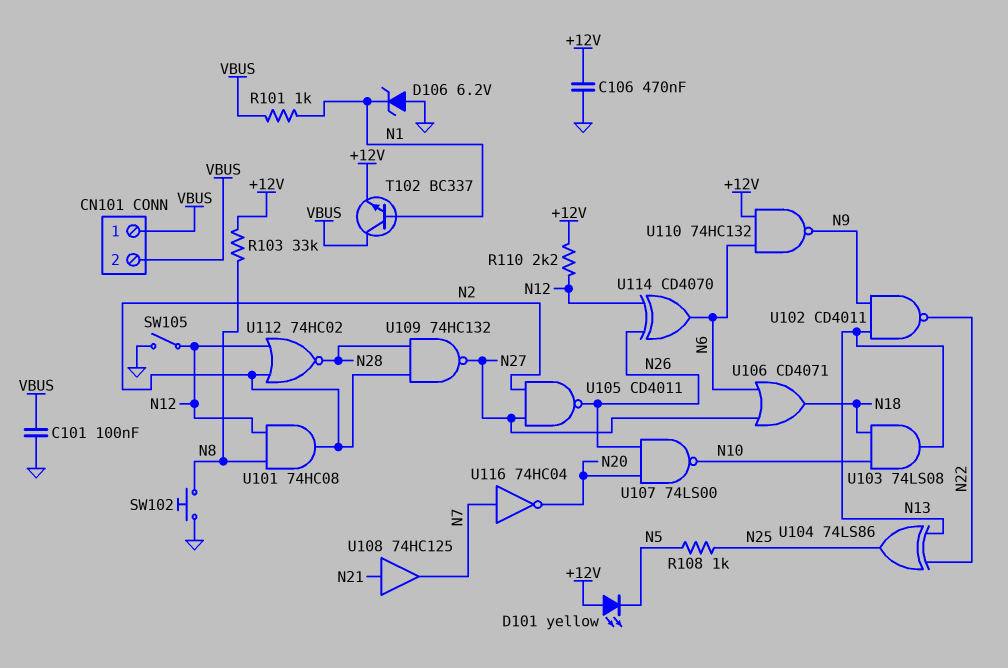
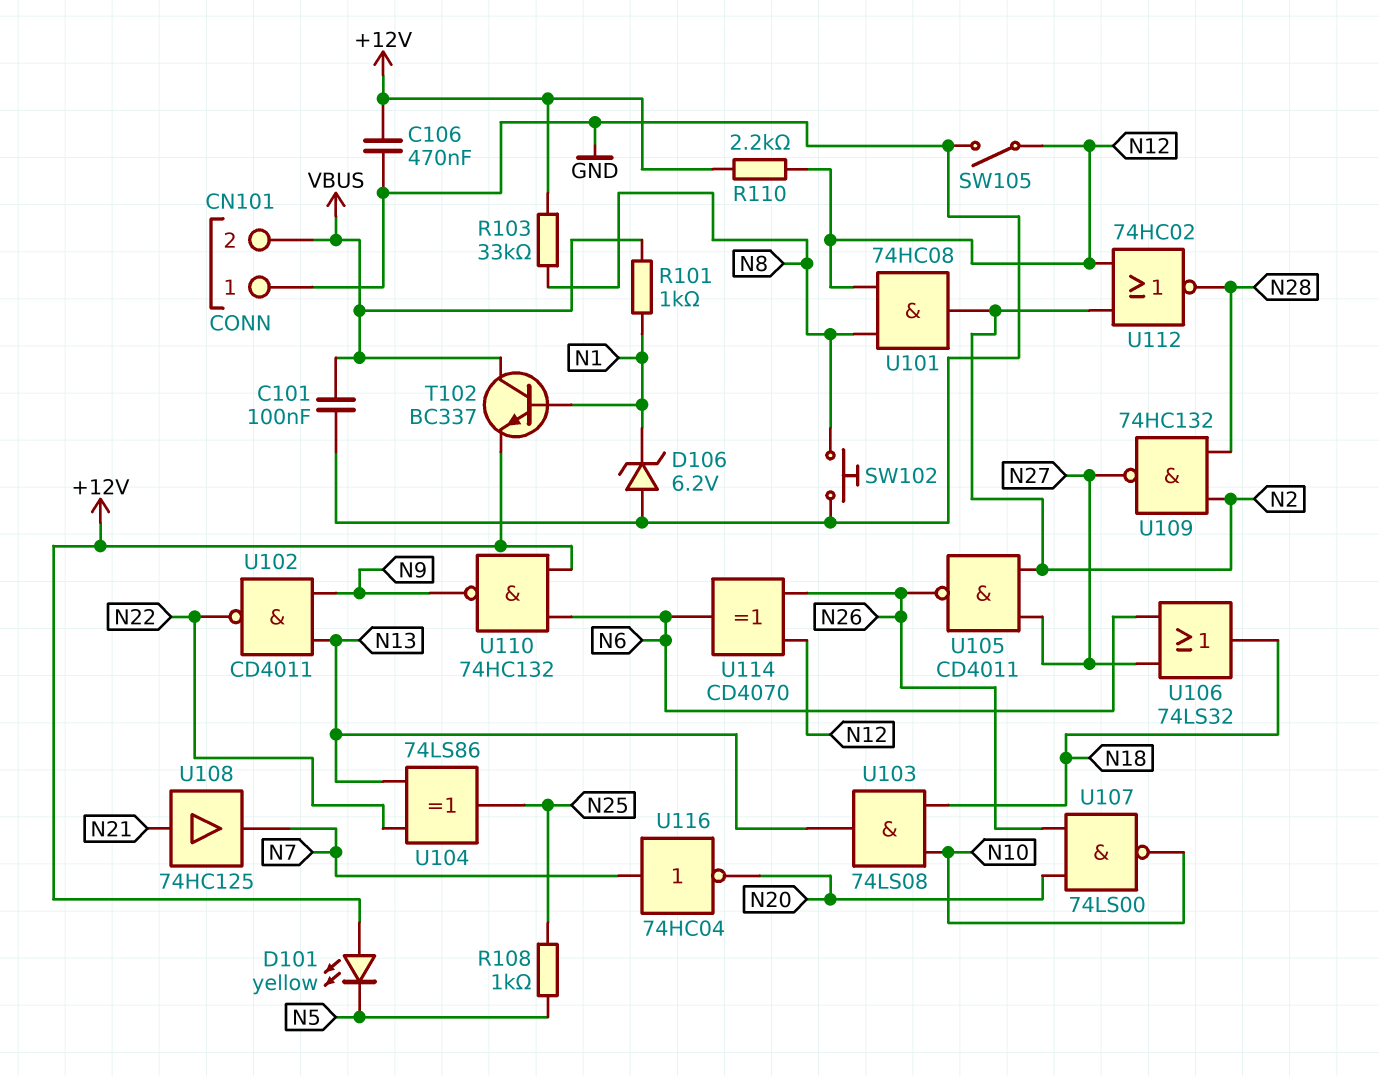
CN101 pin 1: VBUS -> GND
U106: OR CD4071 (in N6, in N27, out N18) -> OR 74LS32 (in N6, in N27, out N18)

